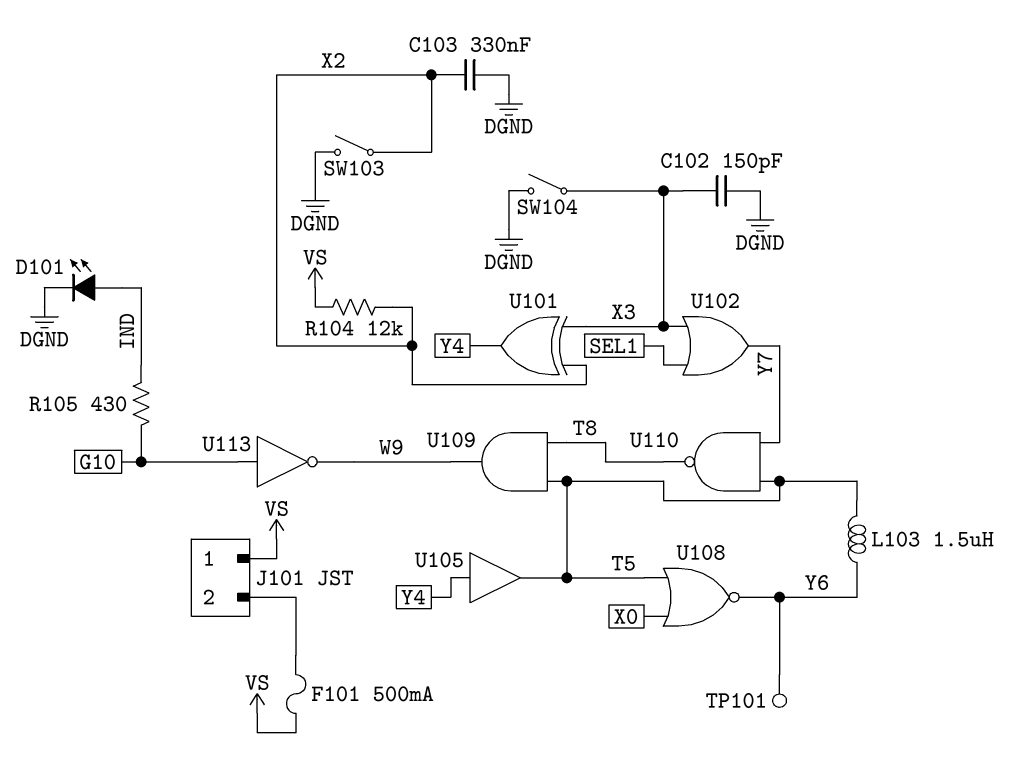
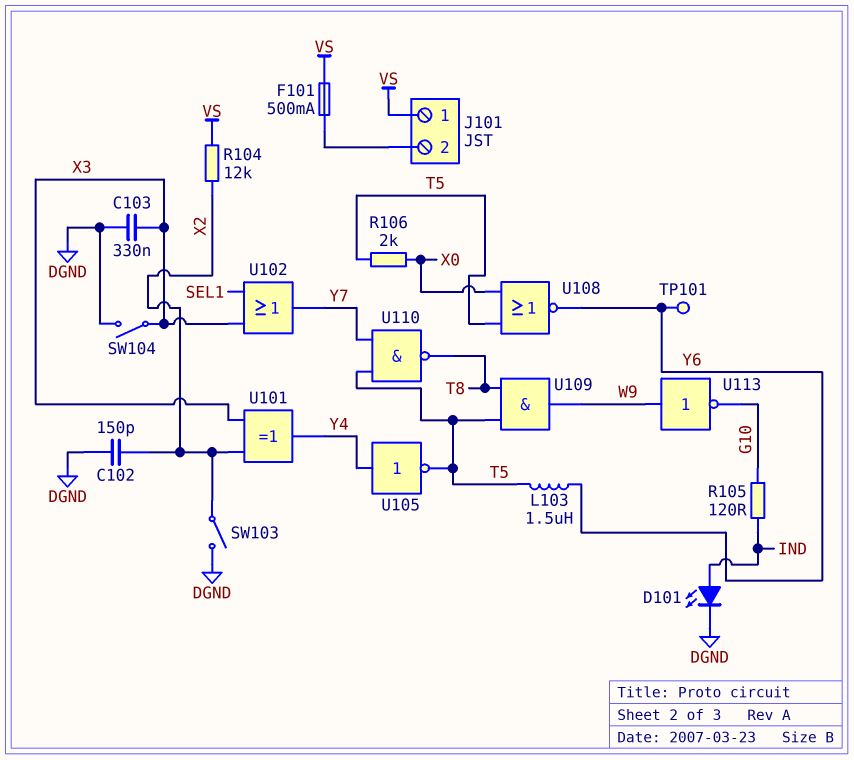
C102: 150pF (DGND, X3) -> 150pF (DGND, X2)
C103: 330nF (DGND, X2) -> 330nF (DGND, X3)
R105: 430 (G10, IND) -> 120 (G10, IND)
R106: none -> 2k (T5, X0)
U105: buffer (in Y4, out T5) -> NOT (in Y4, out T5)
U113: NOT (in G10, out W9) -> NOT (in W9, out G10)

